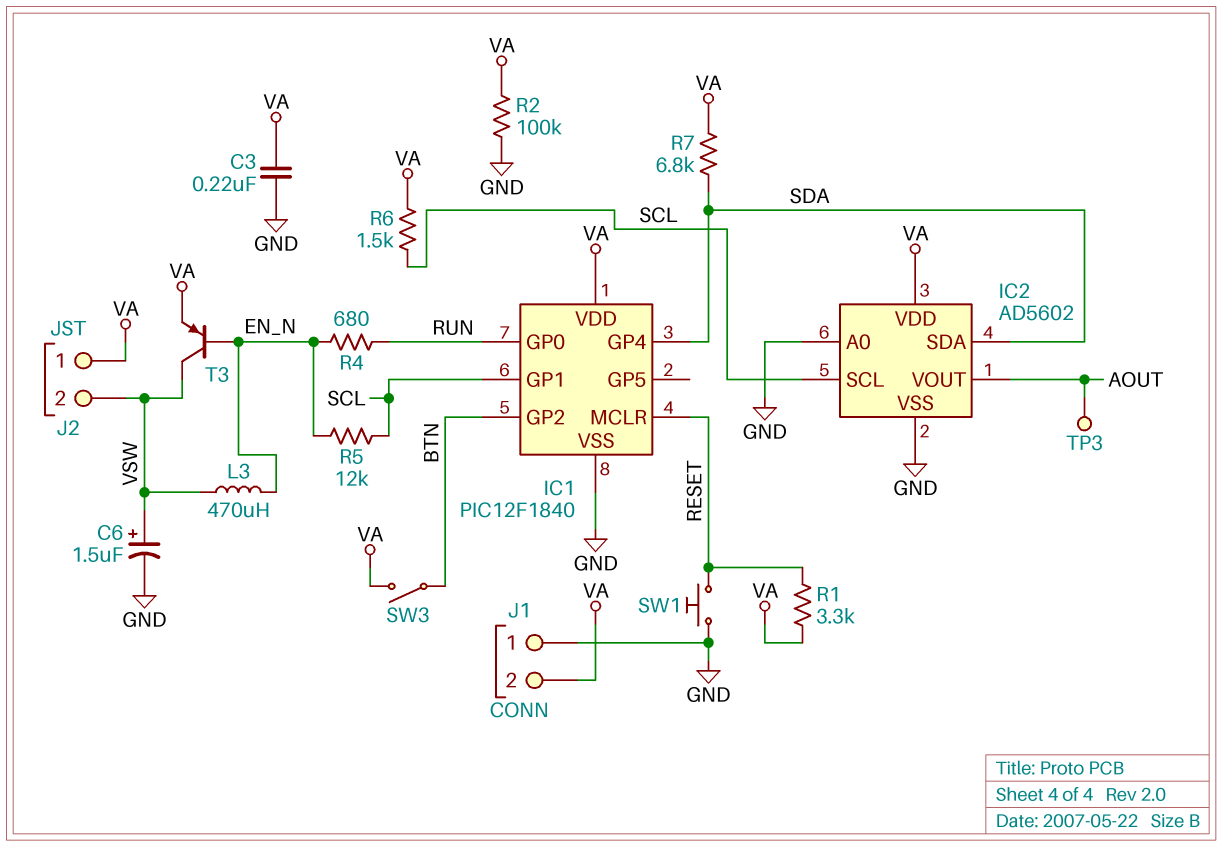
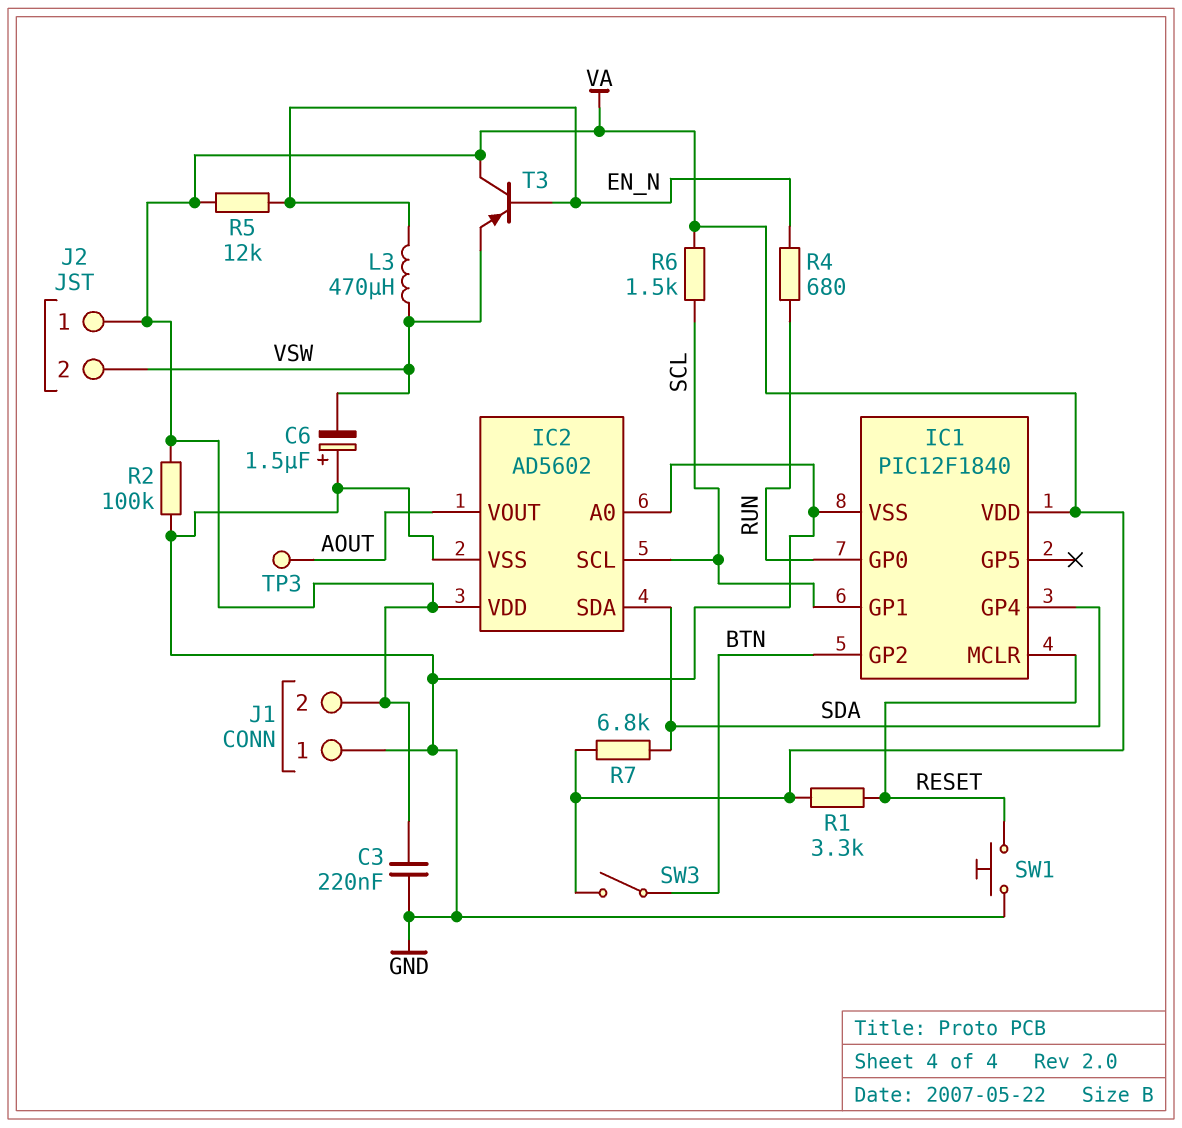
C6: 1.5uF (plus VSW, minus GND) -> 1.5uF (plus GND, minus VSW)
R5: 12k (EN_N, SCL) -> 12k (EN_N, VA)
T3: PNP (B EN_N, C VSW, E VA) -> PNP (B EN_N, C VA, E VSW)

